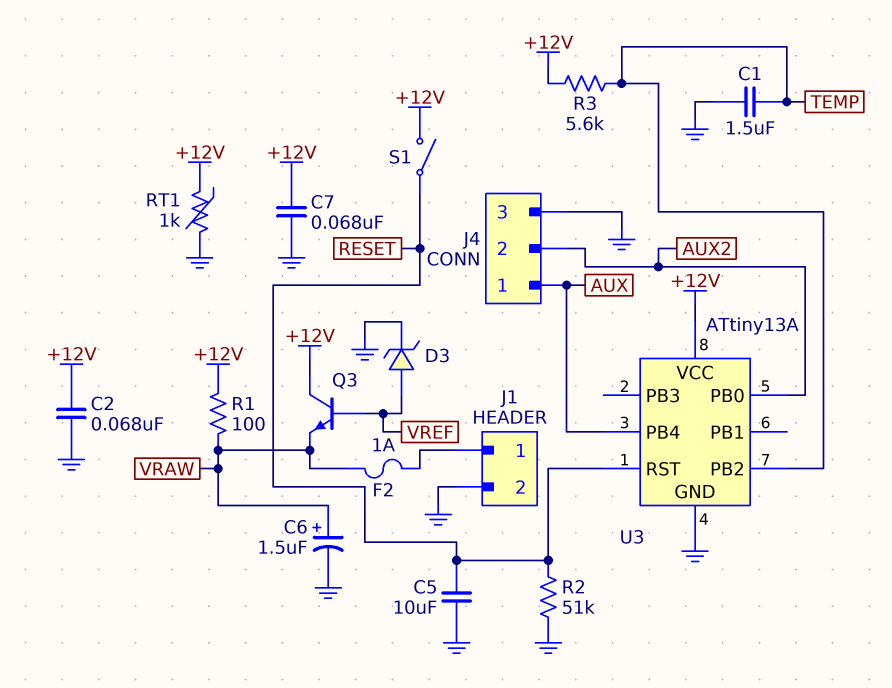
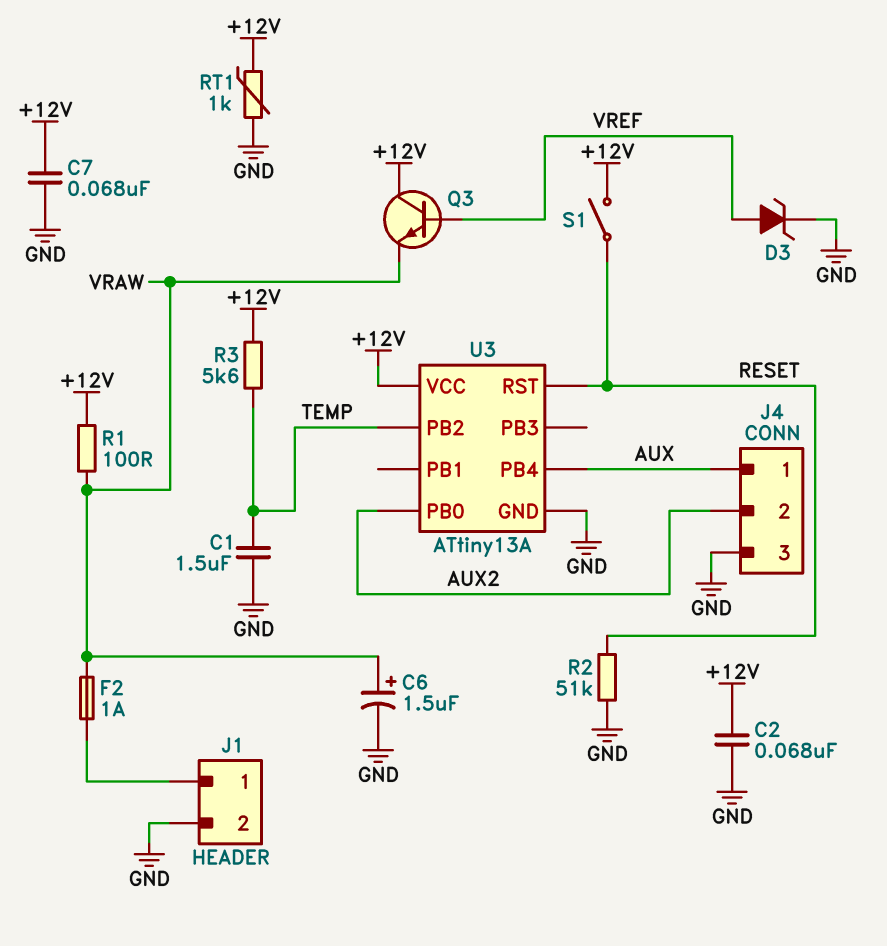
C5: 10uF (GND, RESET) -> none

